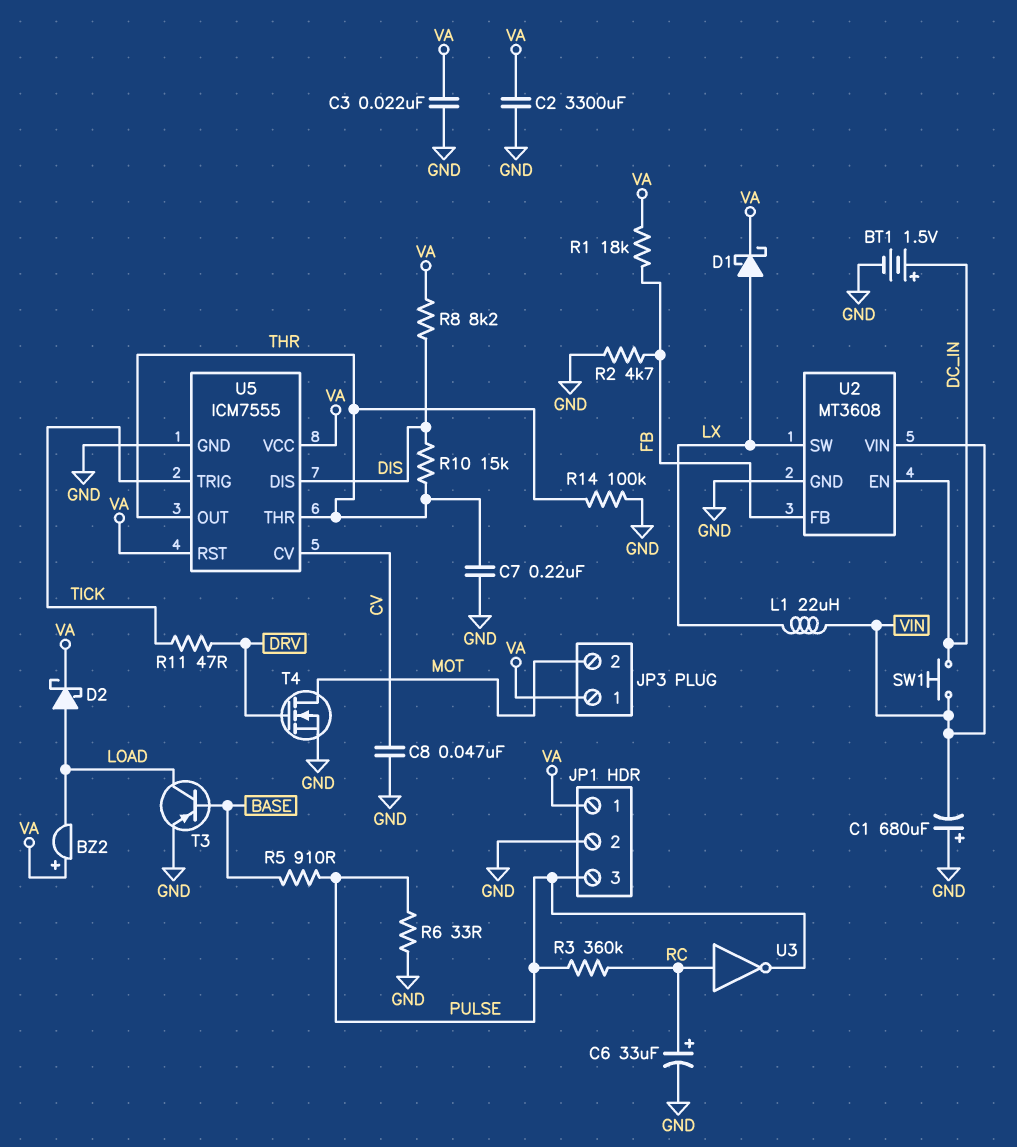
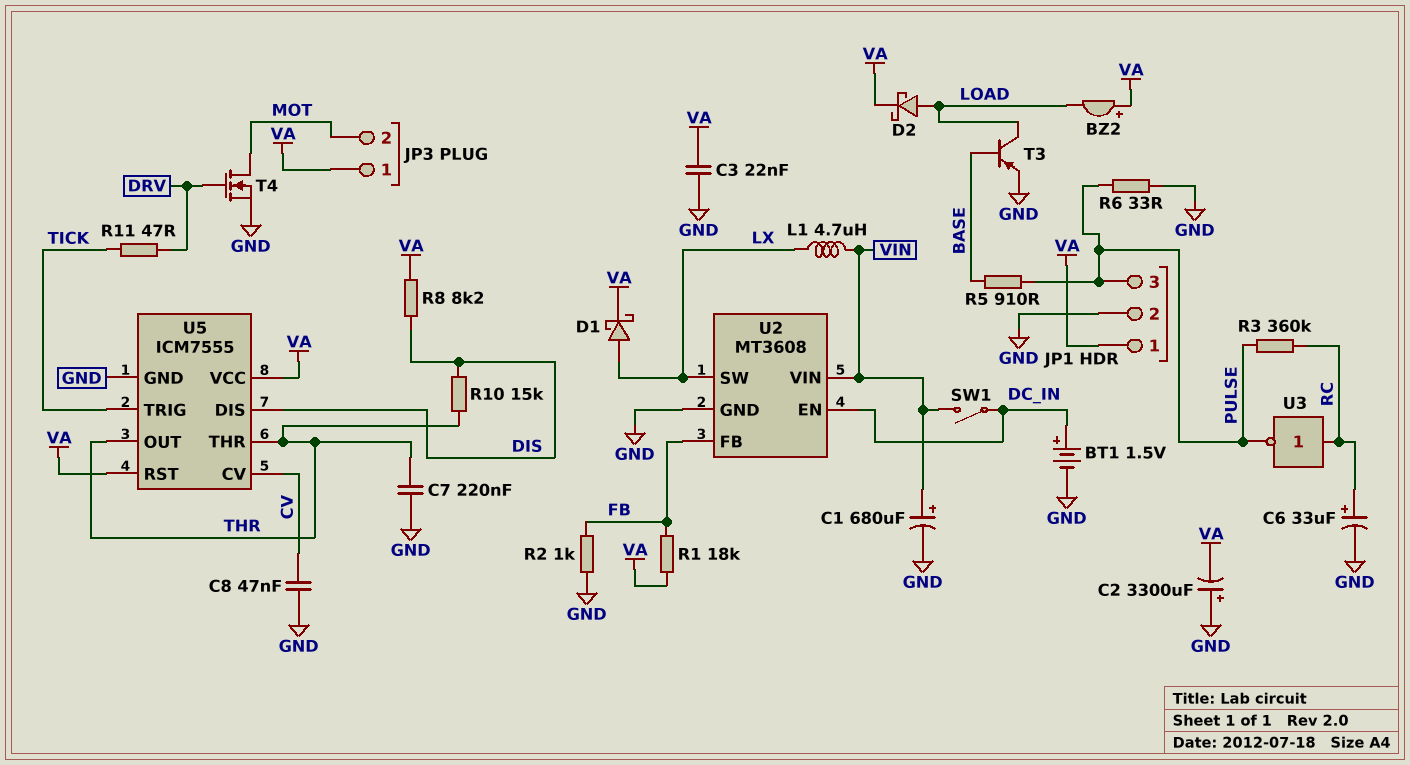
C1: 680uF (plus GND, minus VIN) -> 680uF (plus VIN, minus GND)
C2: 3300uF (GND, VA) -> 3300uF (plus GND, minus VA)
L1: 22uH (LX, VIN) -> 4.7uH (LX, VIN)
R2: 4.7k (FB, GND) -> 1k (FB, GND)
R14: 100k (GND, THR) -> none
SW1: button (DC_IN, VIN) -> switch (DC_IN, VIN)

